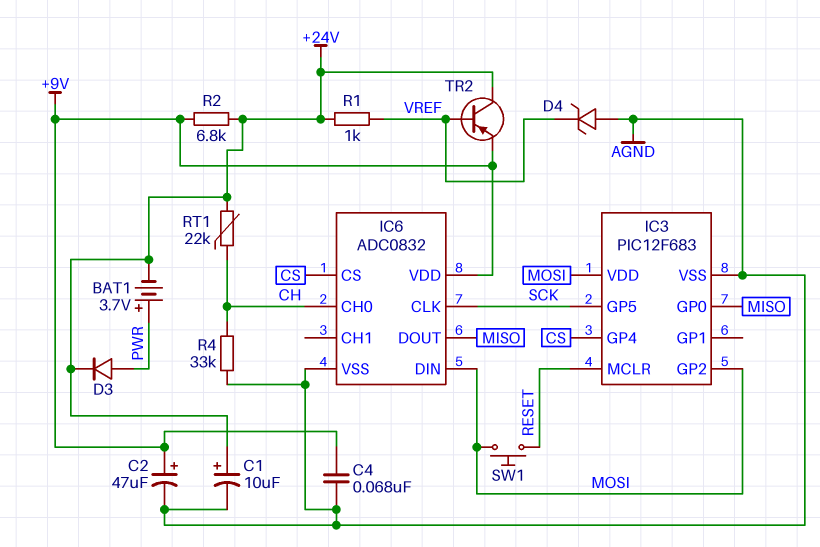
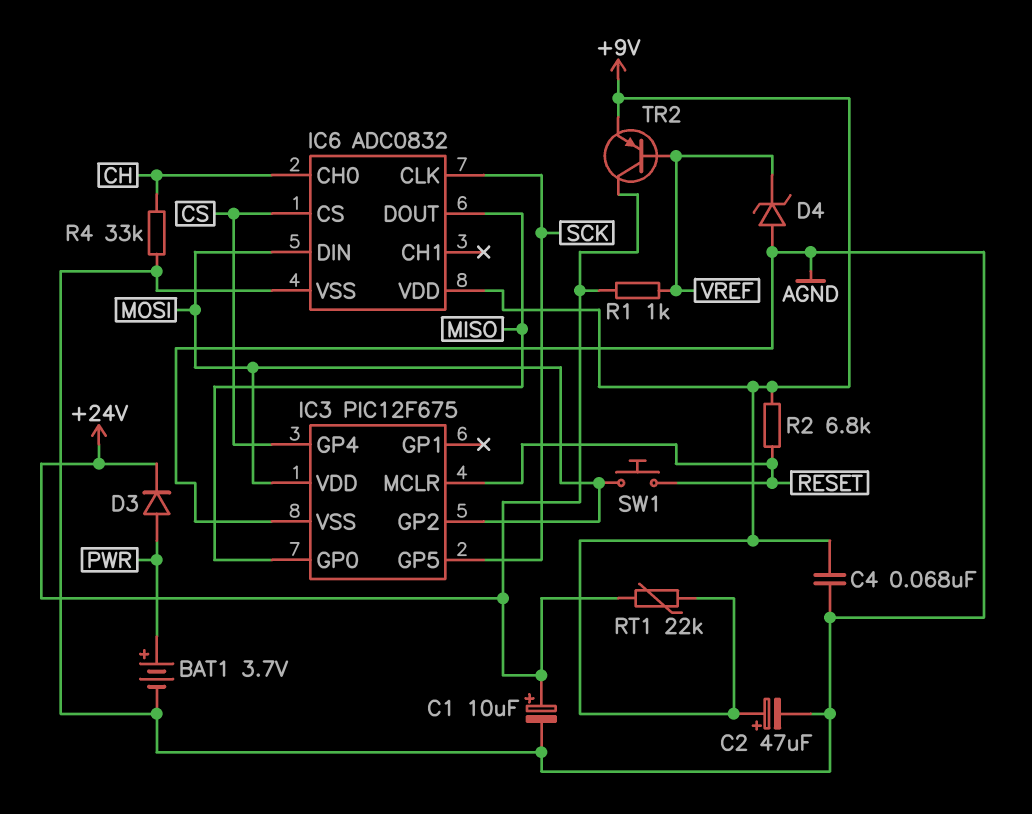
BAT1: 3.7V (plus PWR, minus +24V) -> 3.7V (plus PWR, minus AGND)
IC3: PIC12F683 -> PIC12F675
R2: 6.8k (+9V, +24V) -> 6.8k (+9V, RESET)
RT1: 22k (+24V, CH) -> 22k (+9V, +24V)

